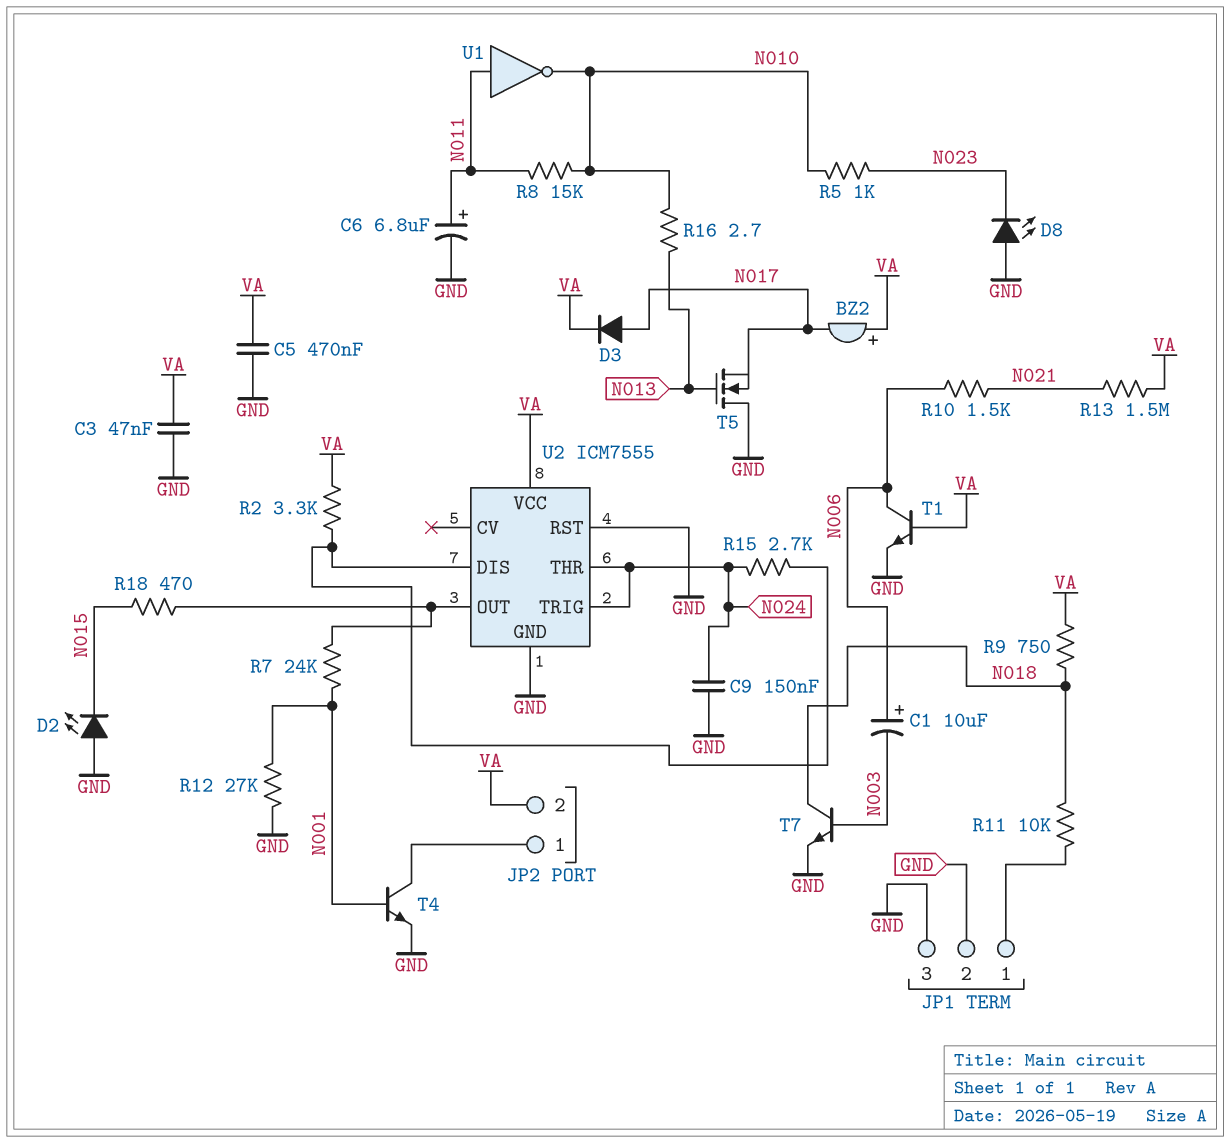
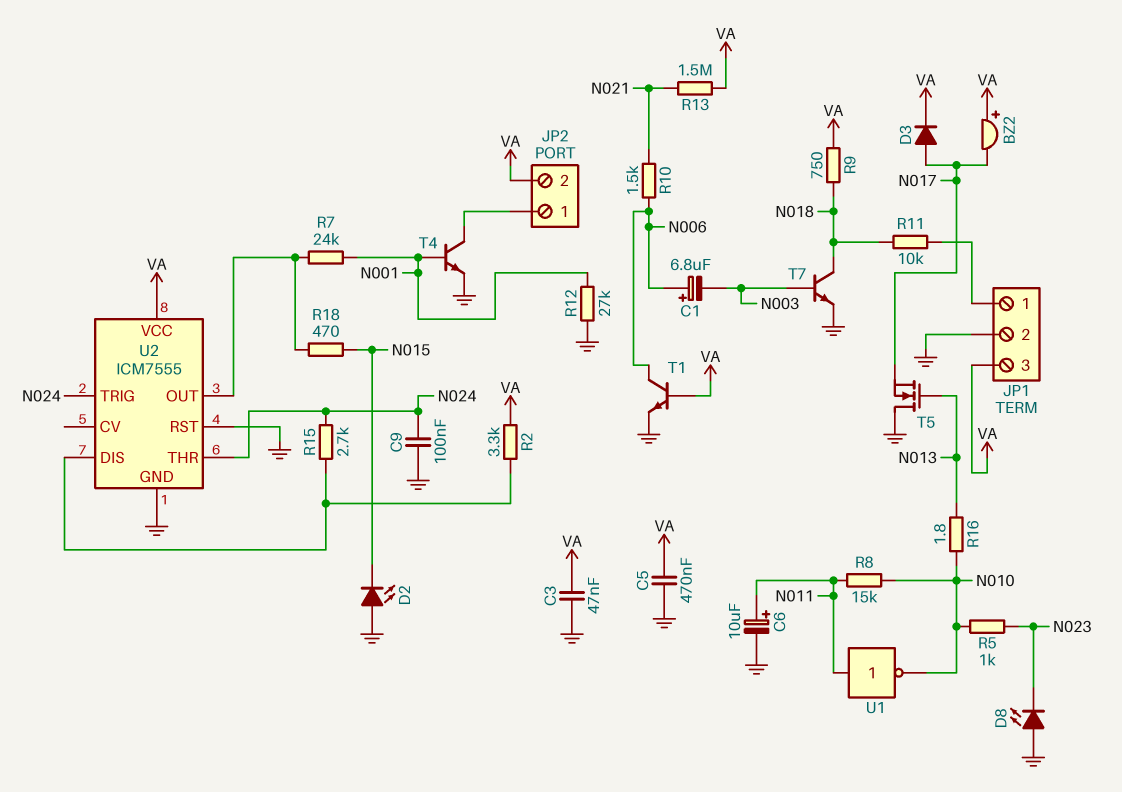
C1: 10uF (plus N006, minus N003) -> 6.8uF (plus N006, minus N003)
C6: 6.8uF (plus N011, minus GND) -> 10uF (plus N011, minus GND)
C9: 150nF (GND, N024) -> 100nF (GND, N024)
JP1 pin 3: GND -> VA
R16: 2.7 (N010, N013) -> 1.8 (N010, N013)

